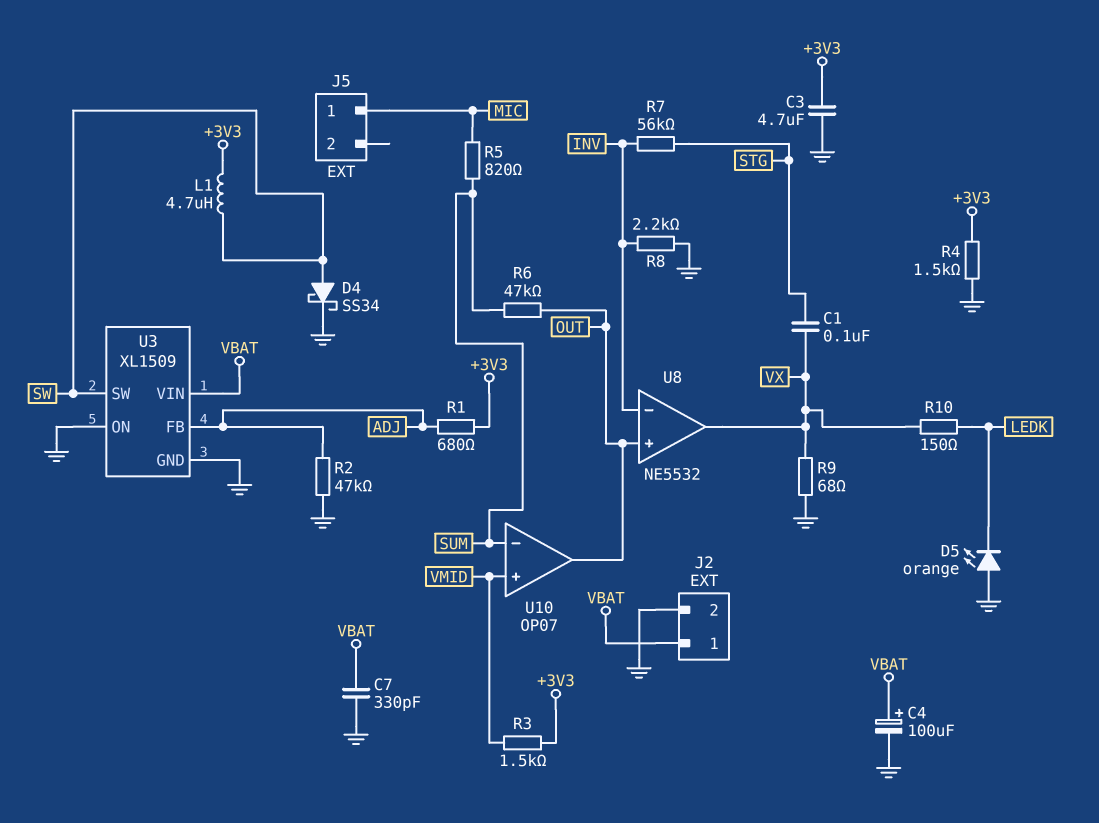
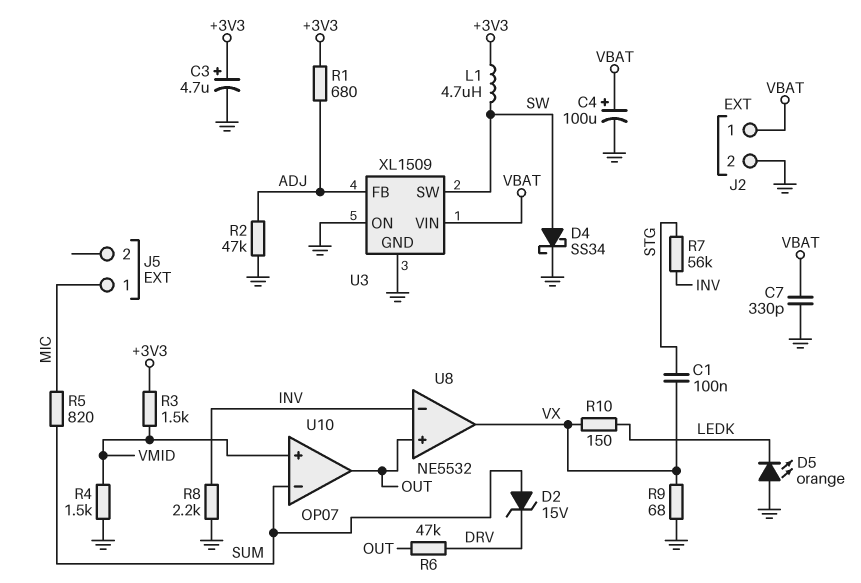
C3: 4.7uF (+3V3, GND) -> 4.7uF (plus +3V3, minus GND)
D2: none -> zener 15V (A SUM, K DRV)
R4: 1.5k (+3V3, GND) -> 1.5k (GND, VMID)
R6: 47k (OUT, SUM) -> 47k (DRV, OUT)

